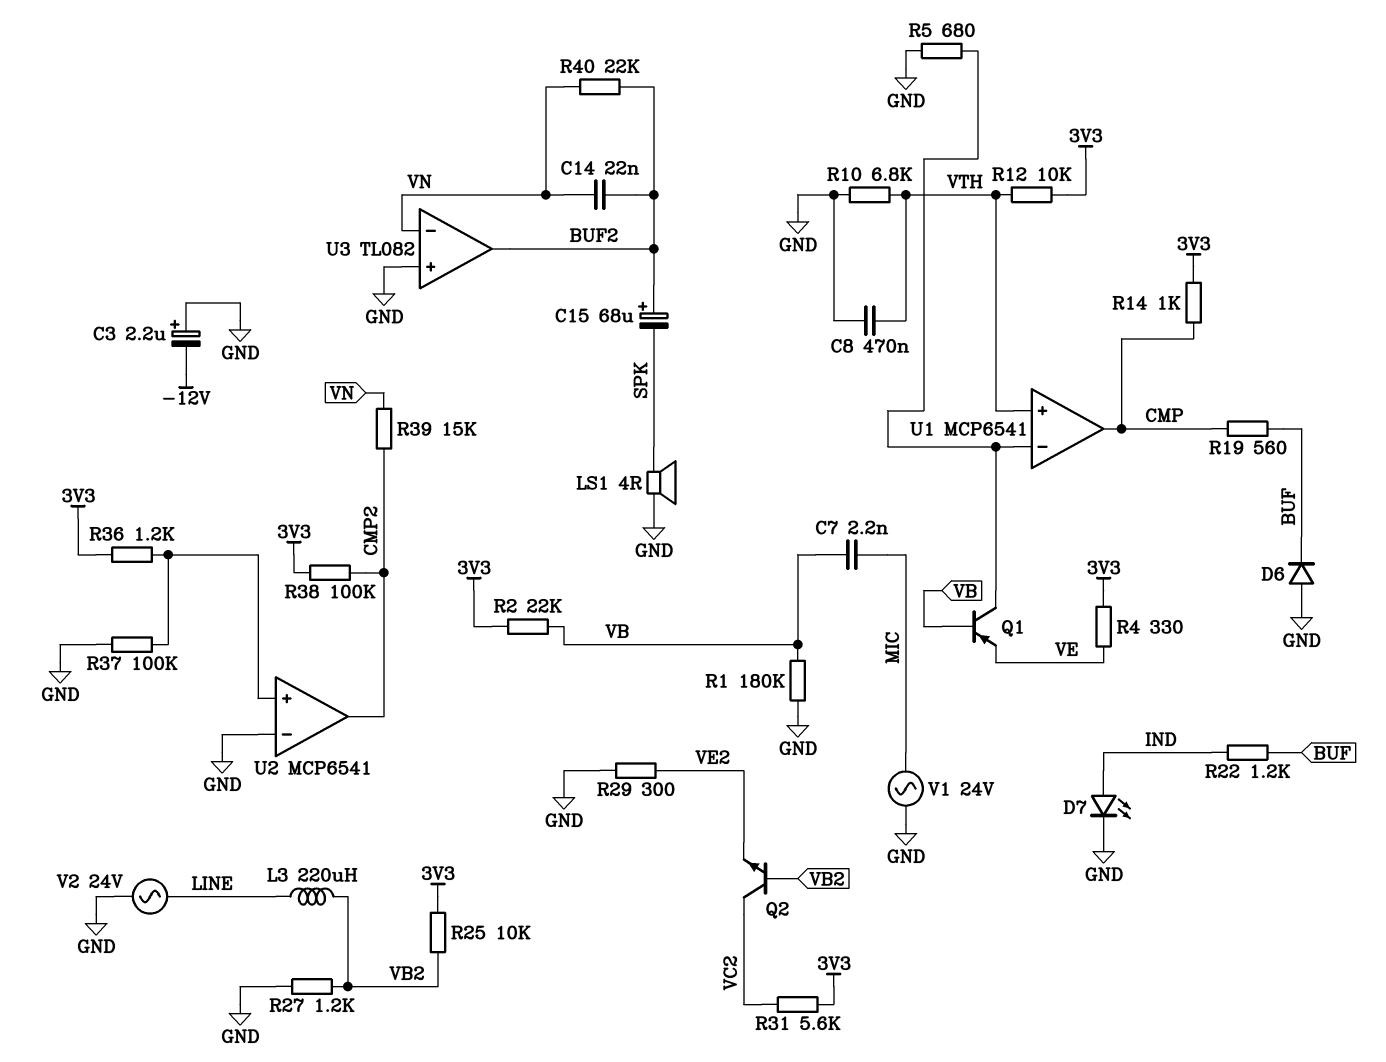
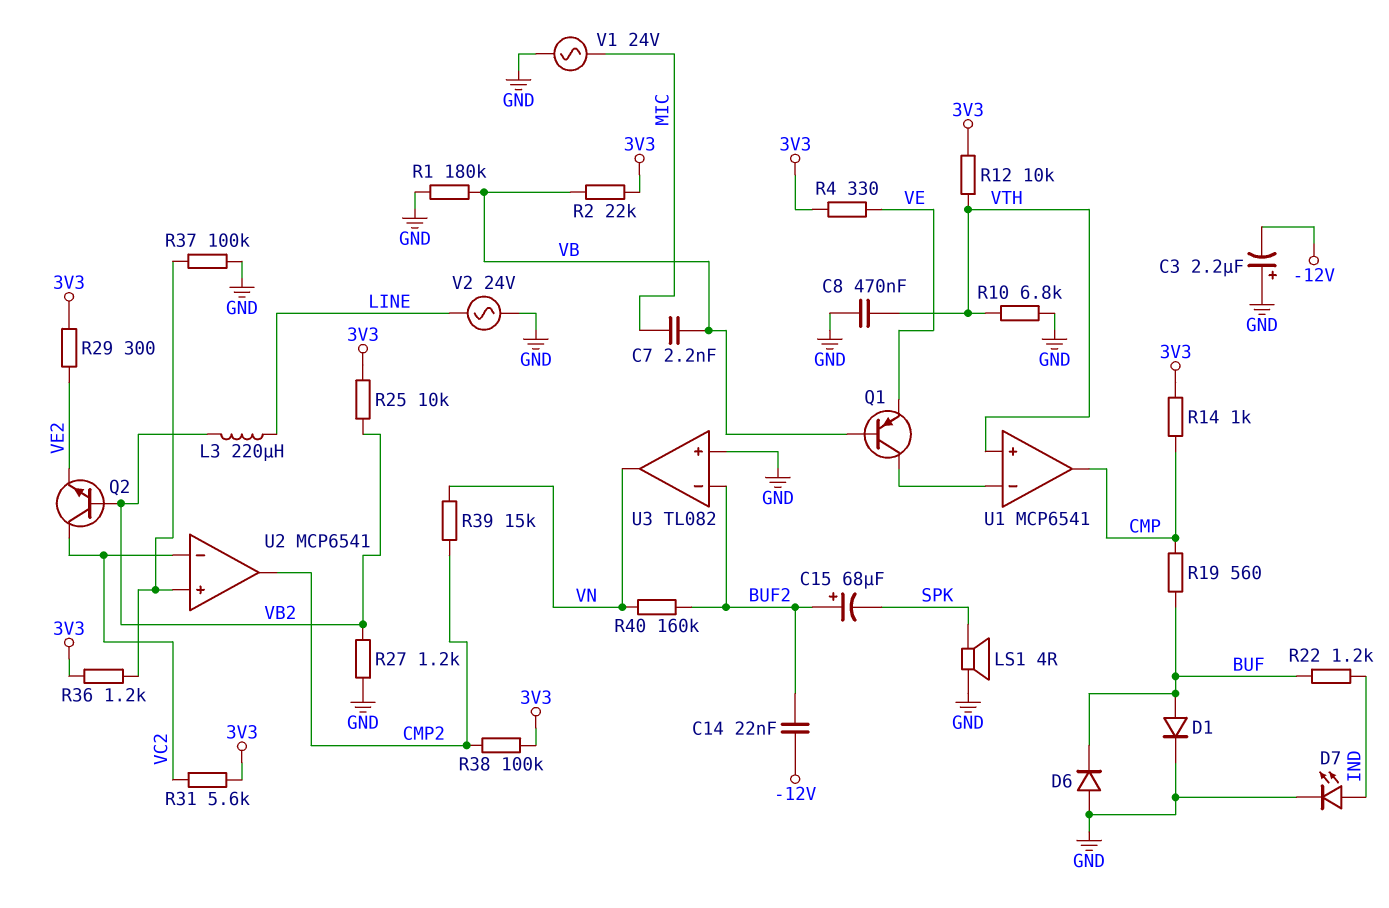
C14: 22nF (BUF2, VN) -> 22nF (-12V, BUF2)
D1: none -> diode (A BUF, K GND)
R5: 680 (GND, U1/in-) -> none
R29: 300 (GND, VE2) -> 300 (3V3, VE2)
R40: 22k (BUF2, VN) -> 160k (BUF2, VN)
U2 pin in-: GND -> VC2
U3 pin in-: VN -> BUF2
U3 pin out: BUF2 -> VN

